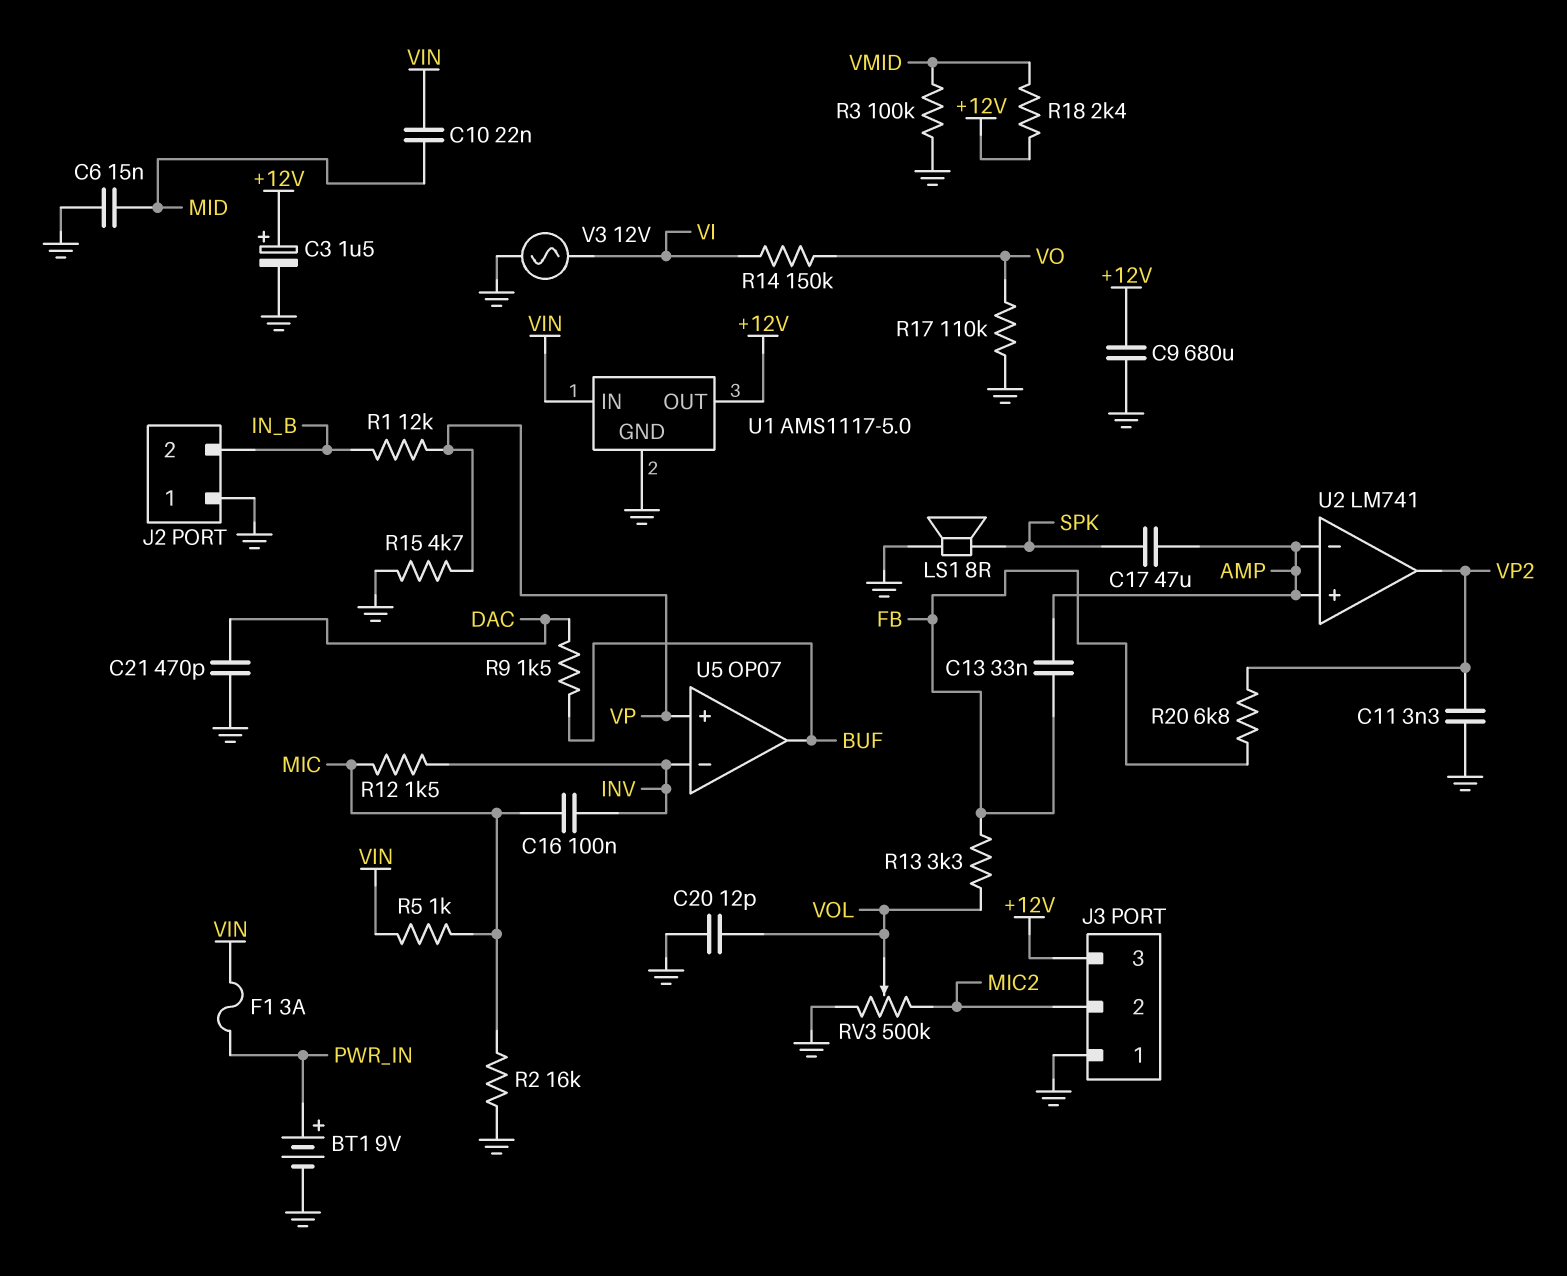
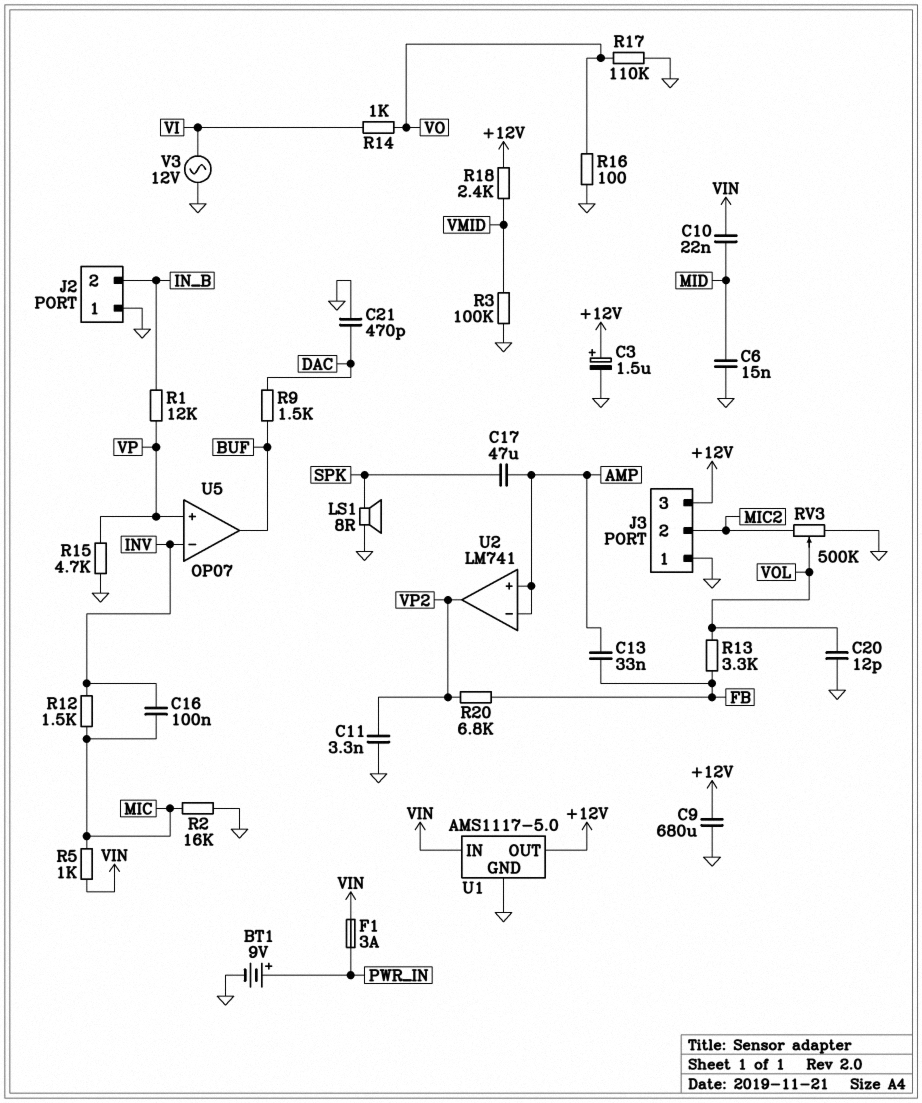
R14: 150k (VI, VO) -> 1k (VI, VO)
R16: none -> 100 (GND, VO)

